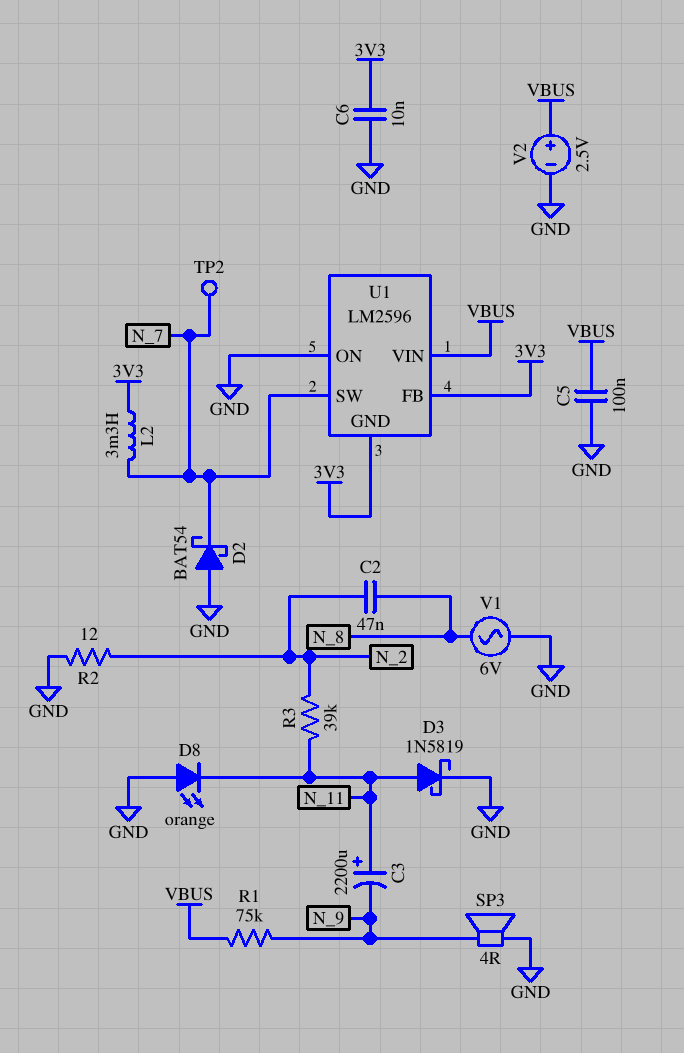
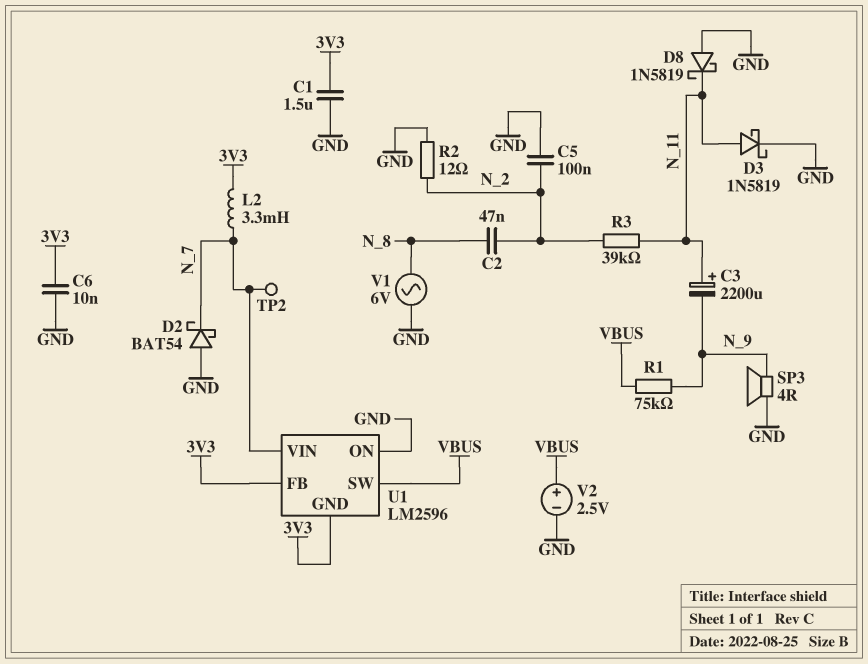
C1: none -> 1.5uF (3V3, GND)
C5: 100nF (GND, VBUS) -> 100nF (GND, N_2)
D8: LED orange (A GND, K N_11) -> schottky 1N5819 (A GND, K N_11)
U1 pin SW: N_7 -> VBUS
U1 pin VIN: VBUS -> N_7

